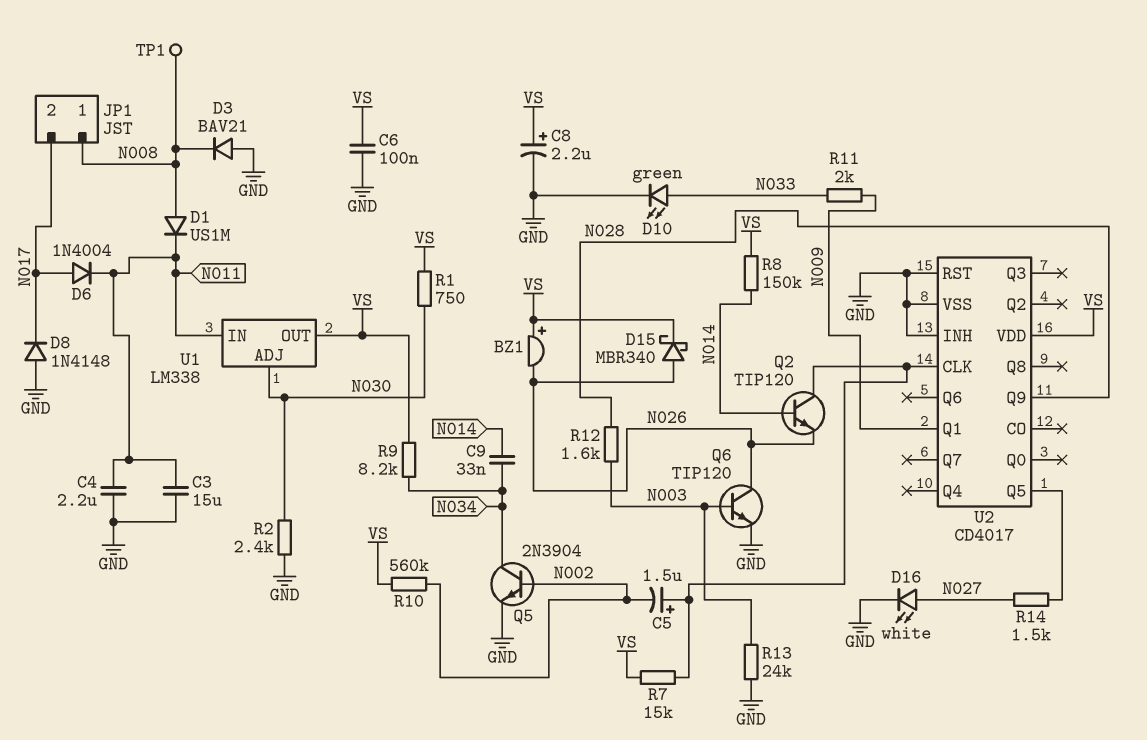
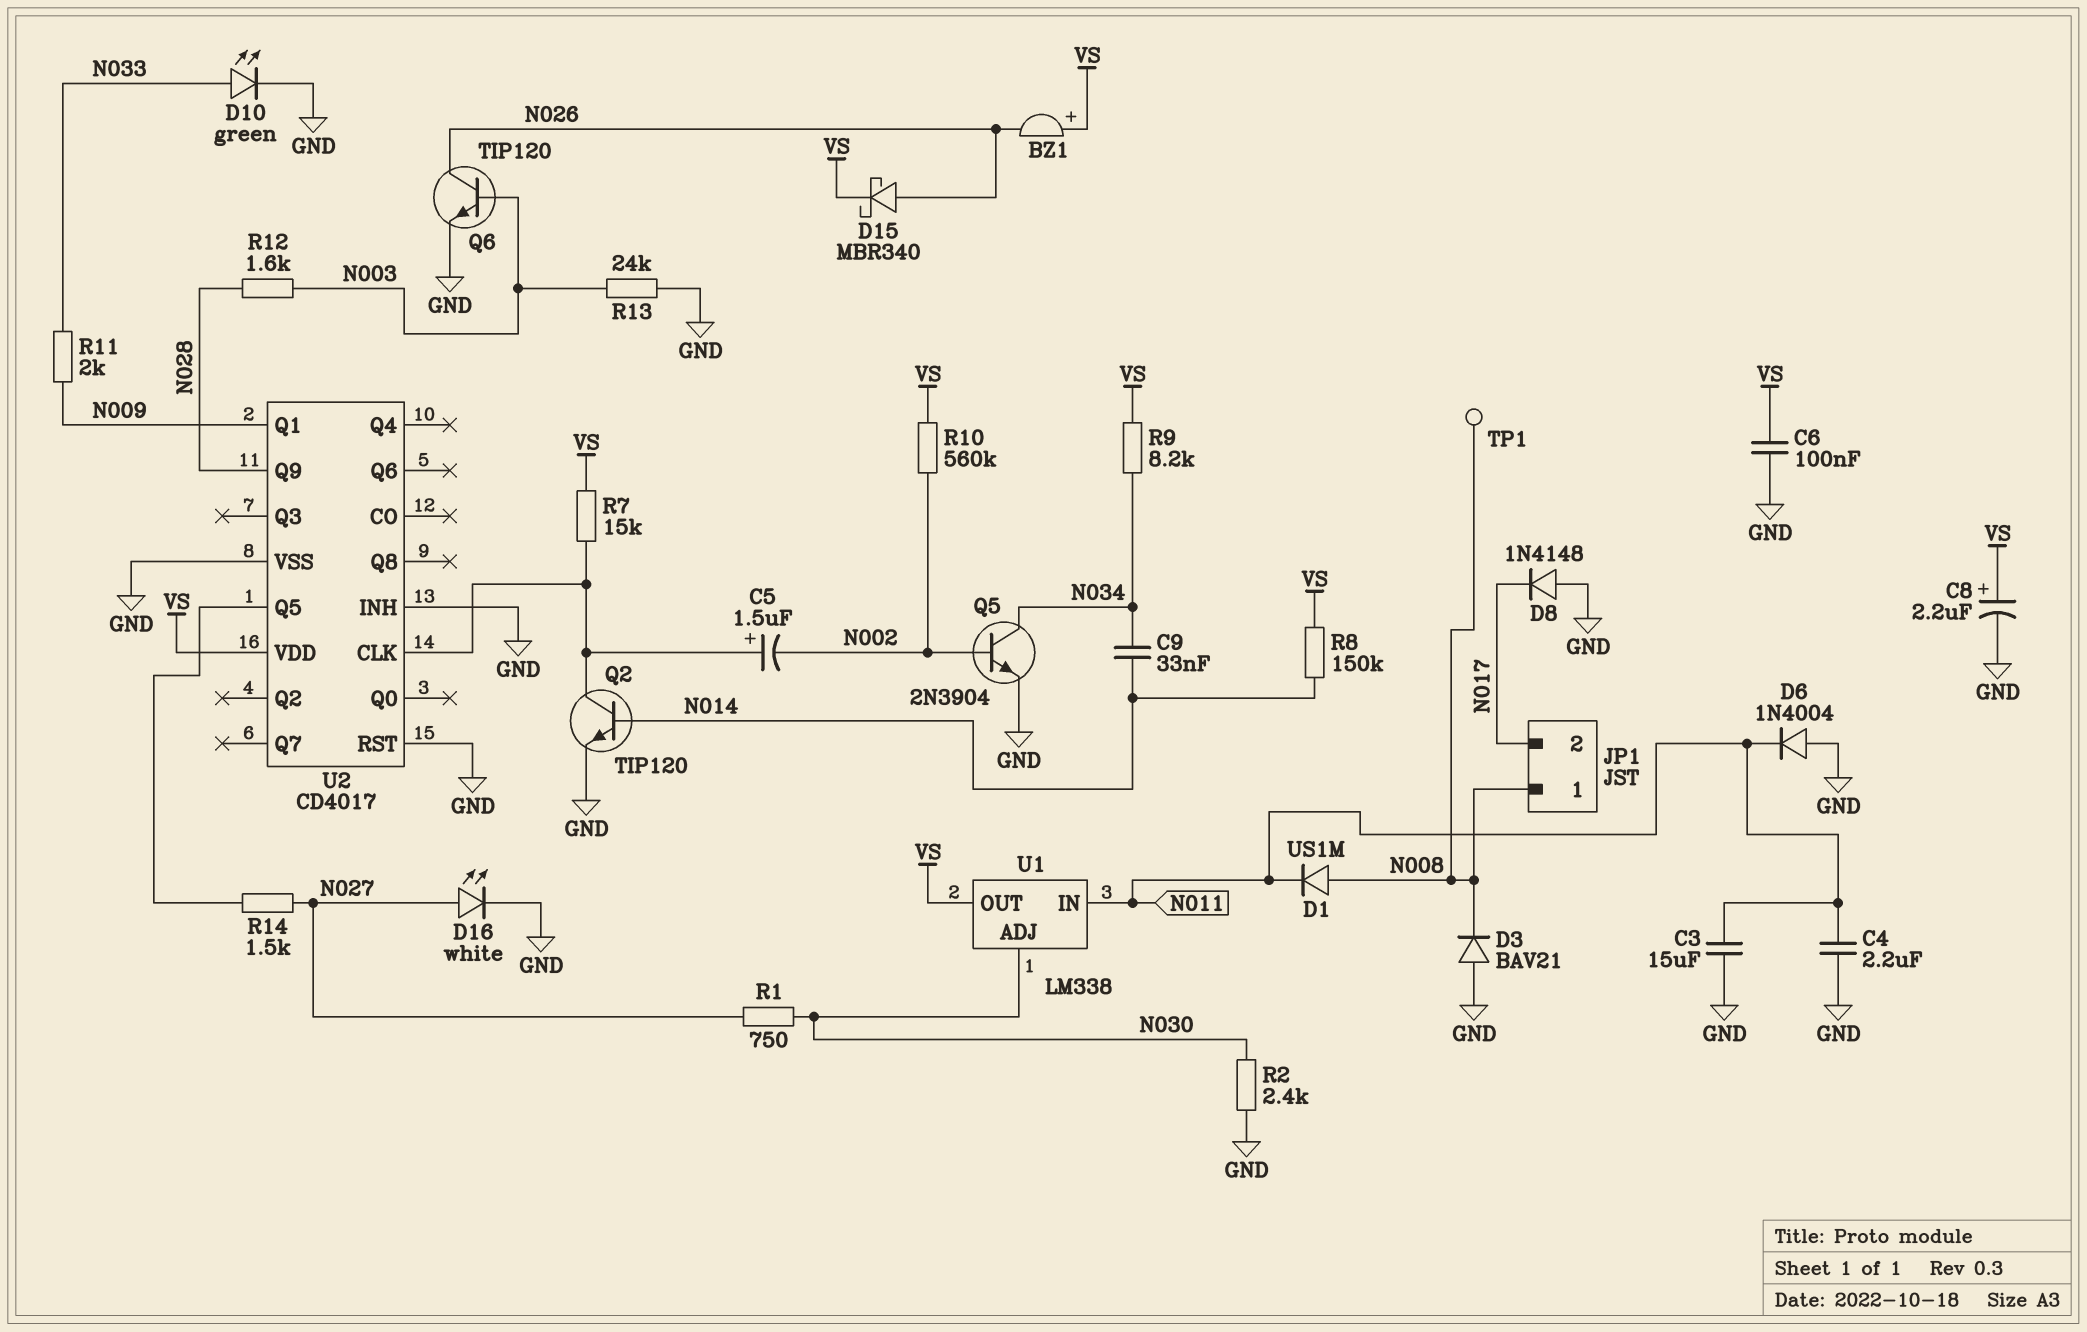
D6: diode 1N4004 (A N017, K N011) -> diode 1N4004 (A GND, K N011)
Q2: NPN TIP120 (B N014, C U2/CLK, E N026) -> NPN TIP120 (B N014, C U2/CLK, E GND)
R1: 750 (N030, VS) -> 750 (N027, N030)

